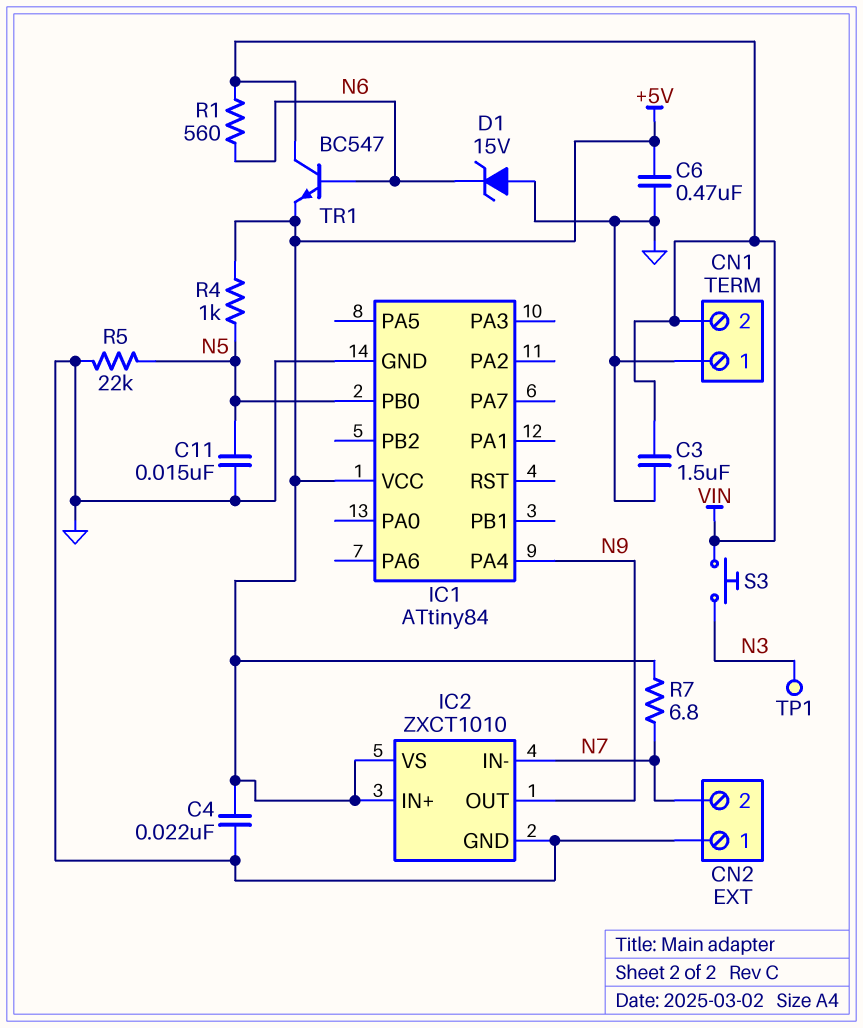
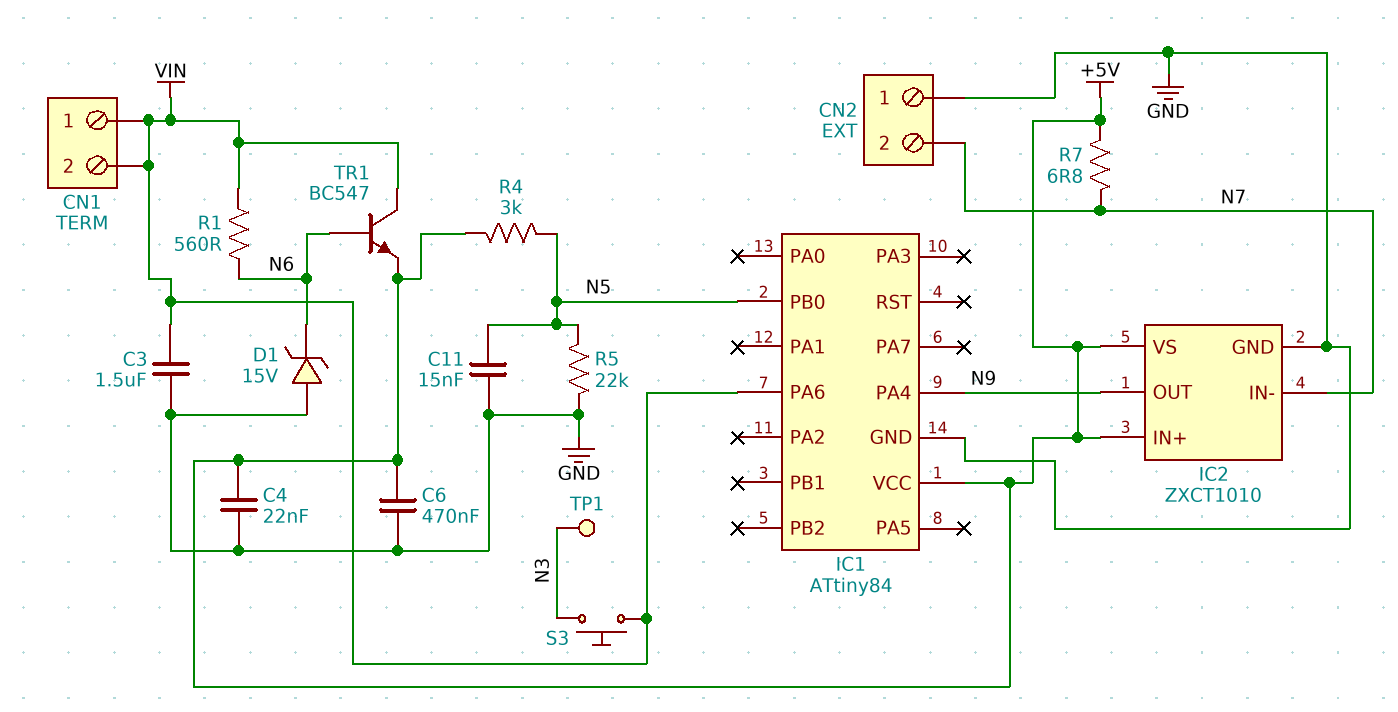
CN1 pin 1: GND -> VIN
IC1 pin PA6: none -> VIN
R4: 1k (+5V, N5) -> 3k (+5V, N5)

